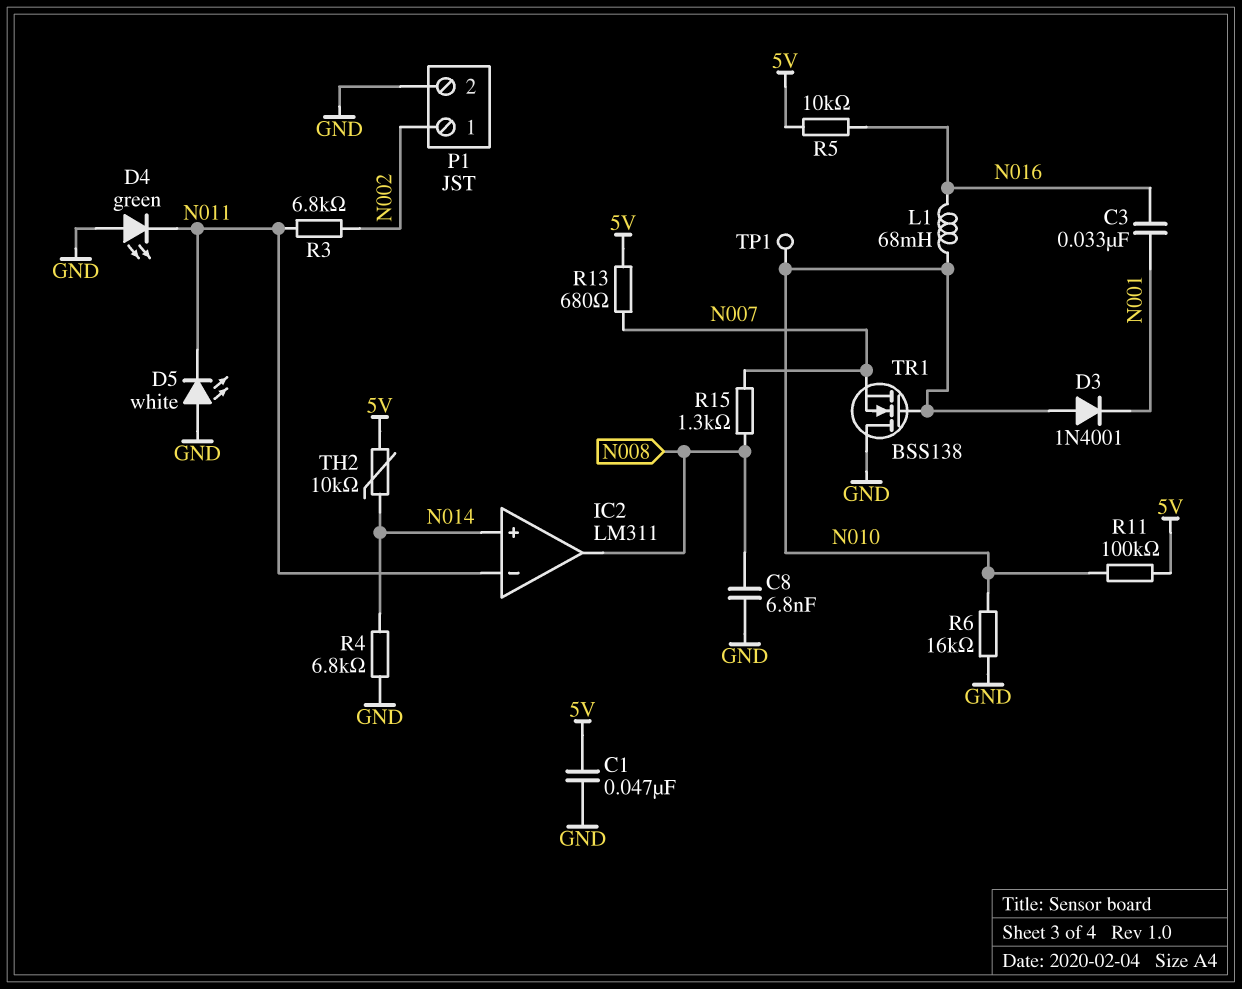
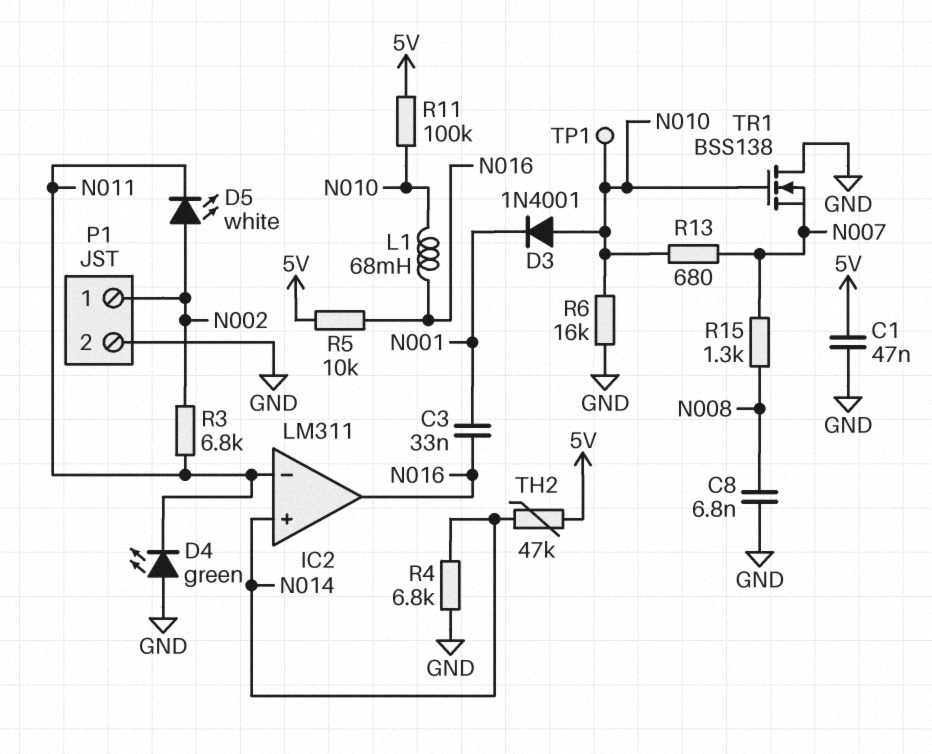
D5: LED white (A GND, K N011) -> LED white (A N002, K N011)
IC2 pin out: N008 -> N016
R13: 680 (5V, N007) -> 680 (N007, N010)
TH2: 10k (5V, N014) -> 47k (5V, N014)

